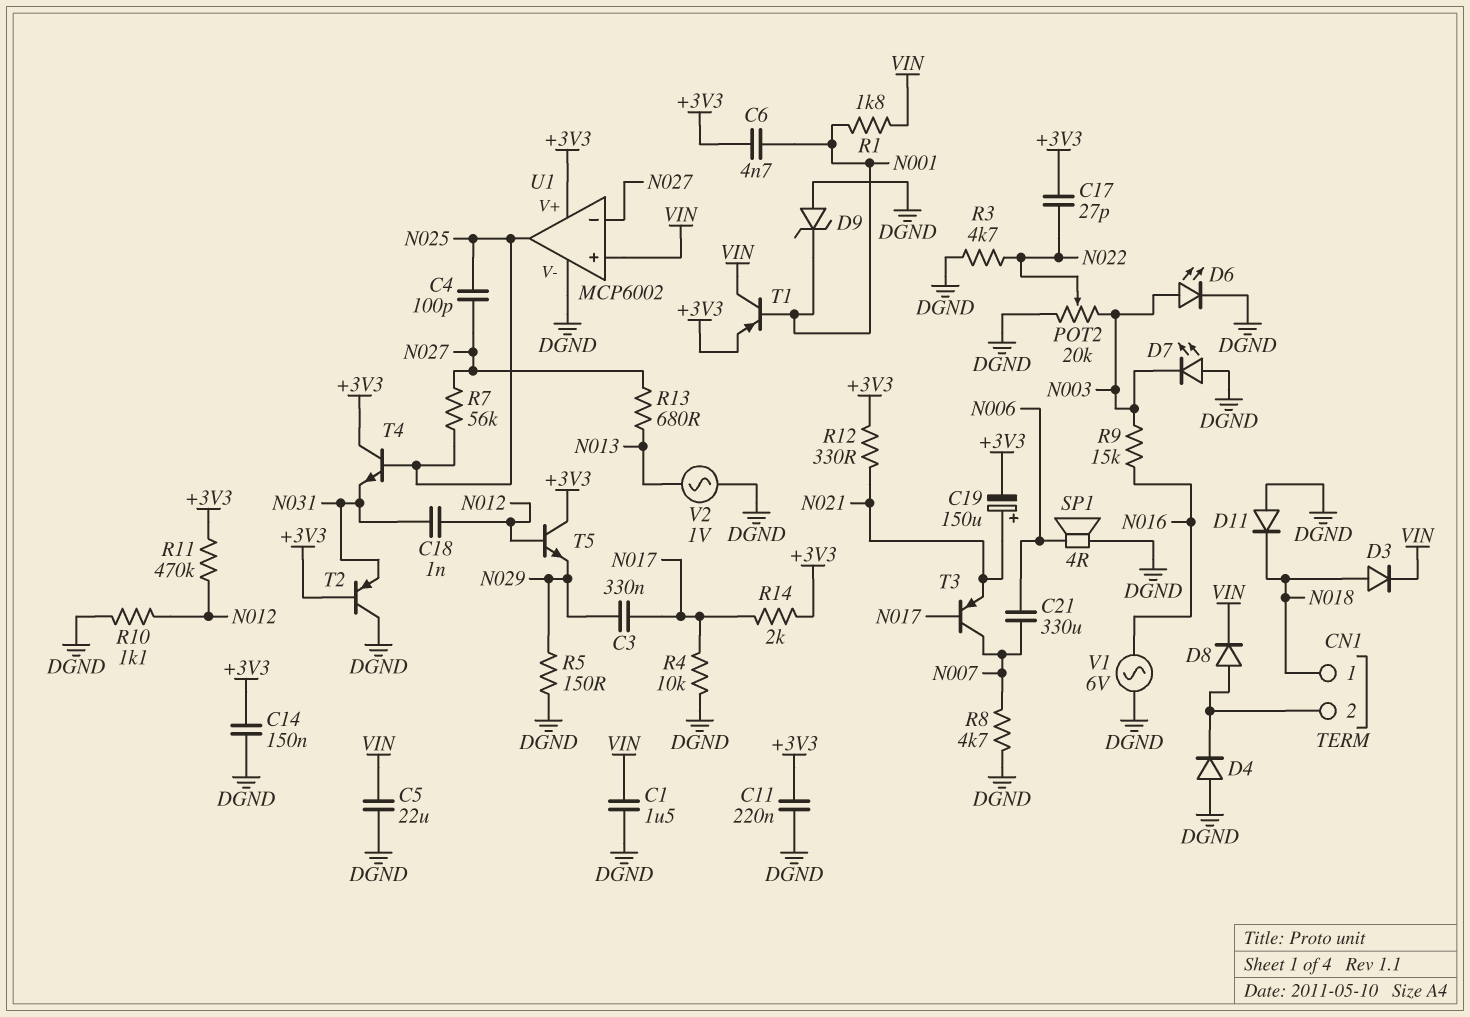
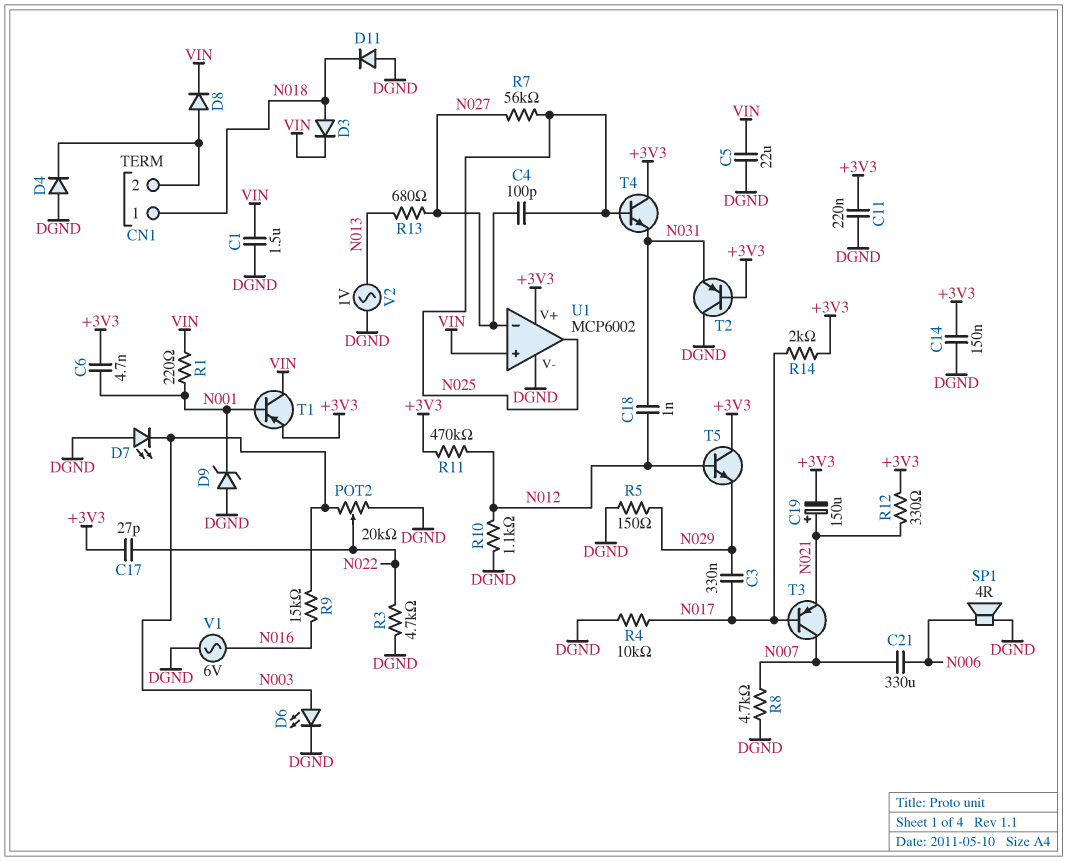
R1: 1.8k (N001, VIN) -> 220 (N001, VIN)

